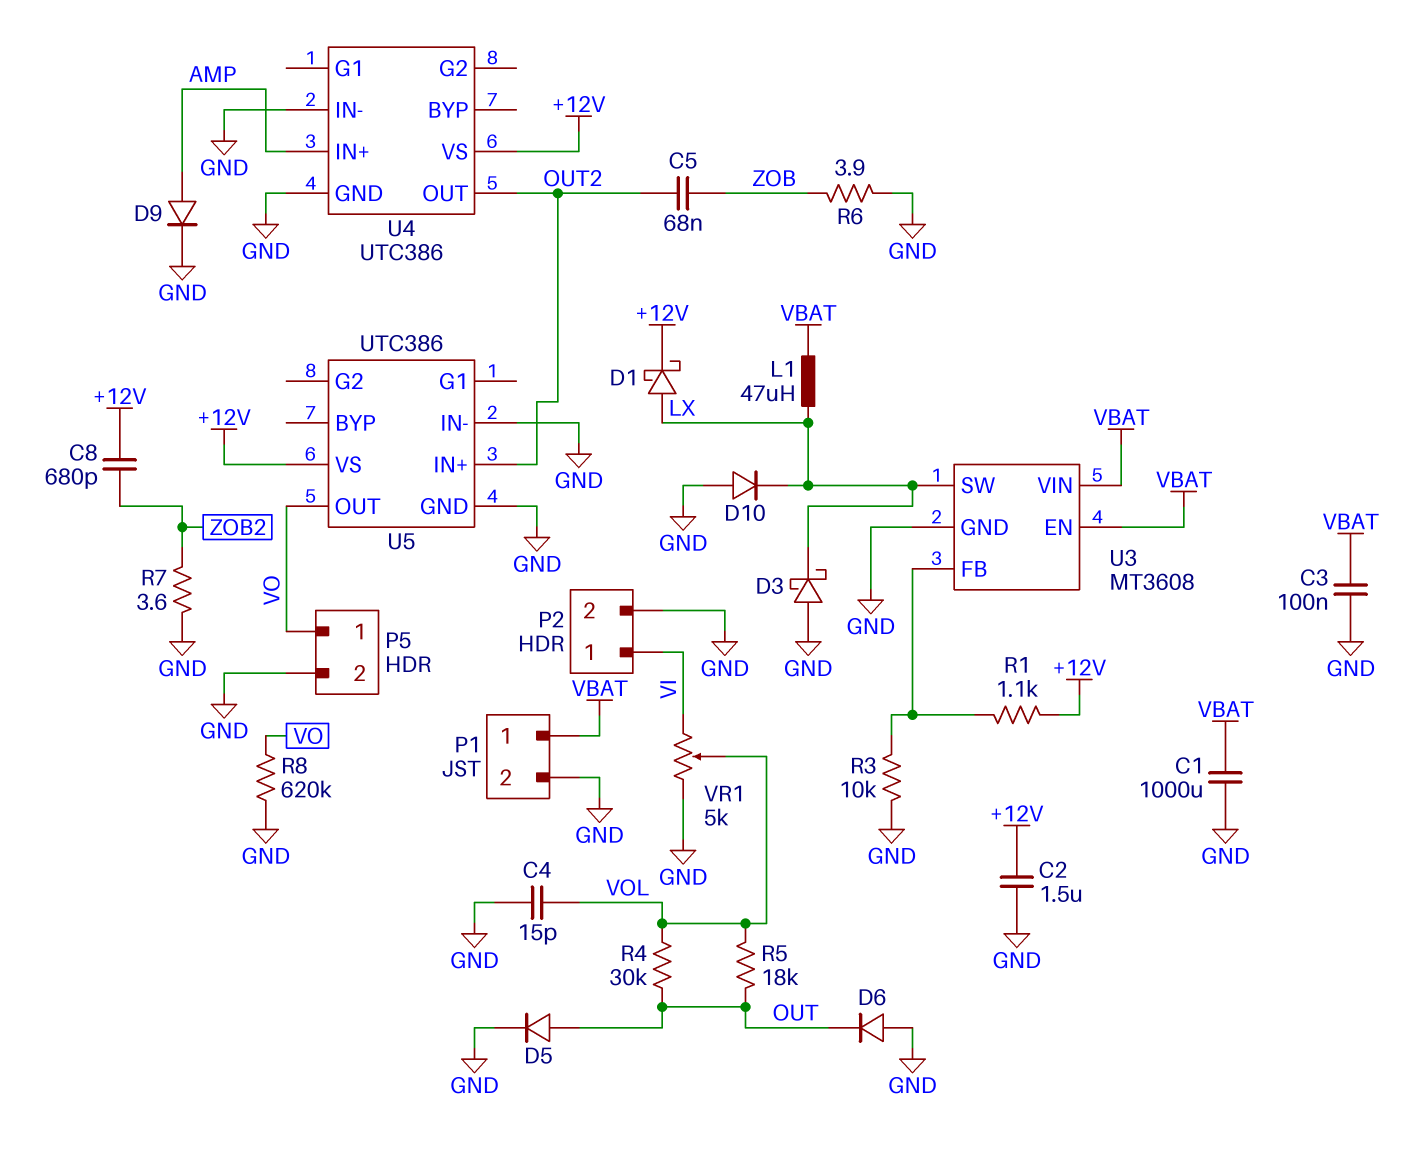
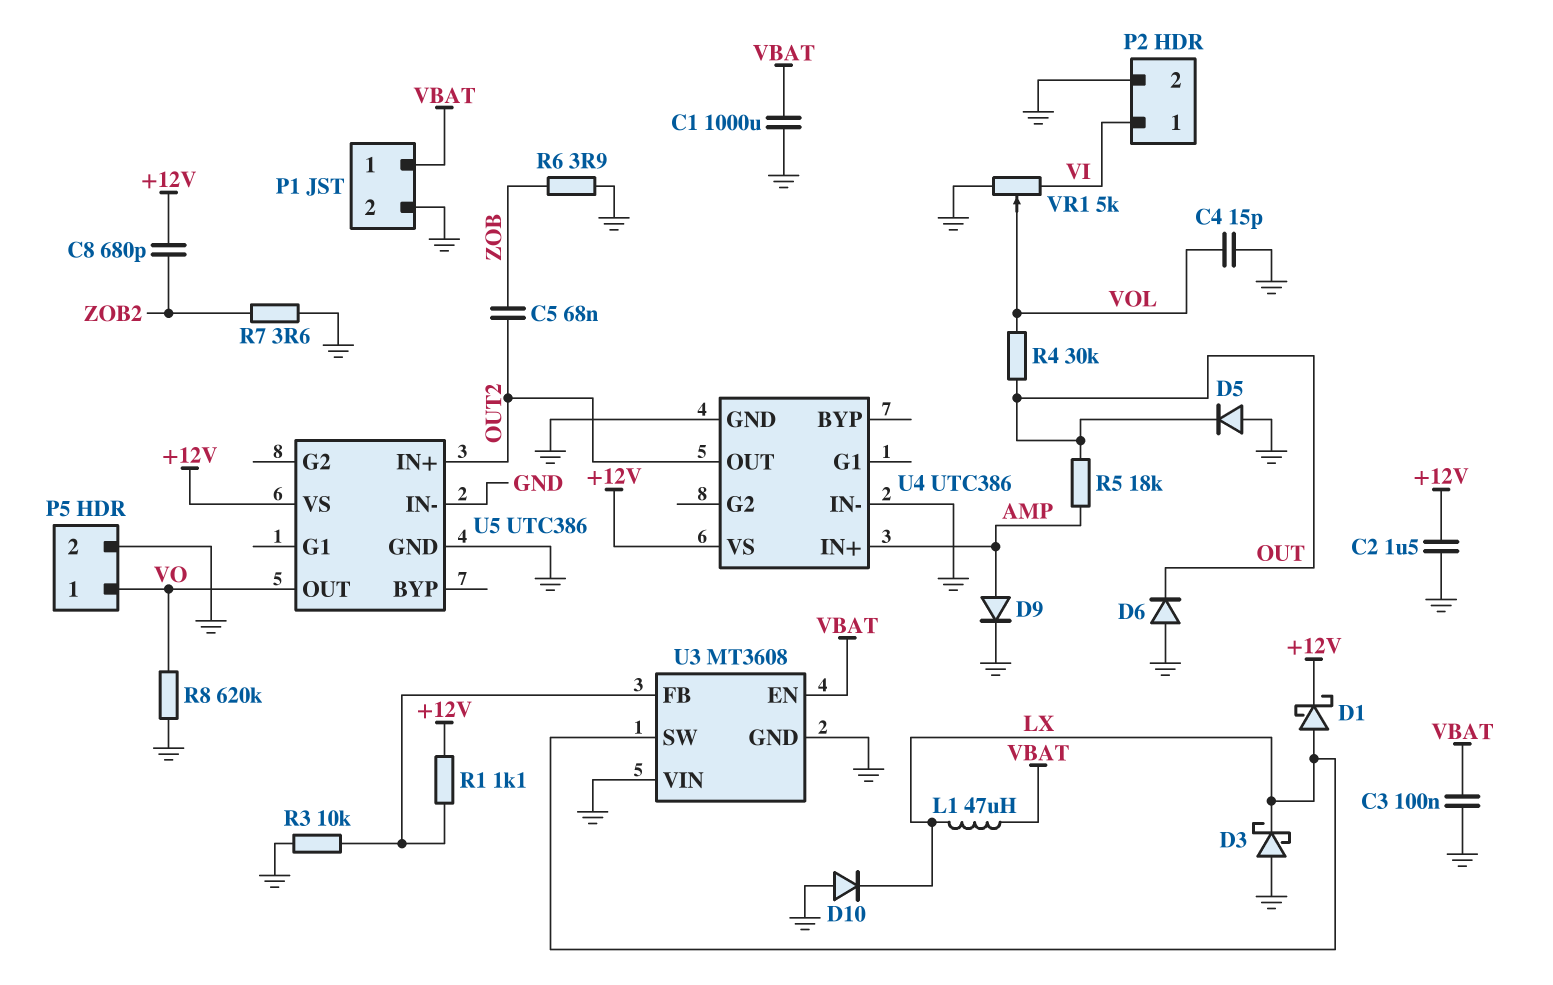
D5: diode (A OUT, K GND) -> diode (A GND, K OUT)
R5: 18k (OUT, VOL) -> 18k (AMP, OUT)
U3 pin VIN: VBAT -> GND

